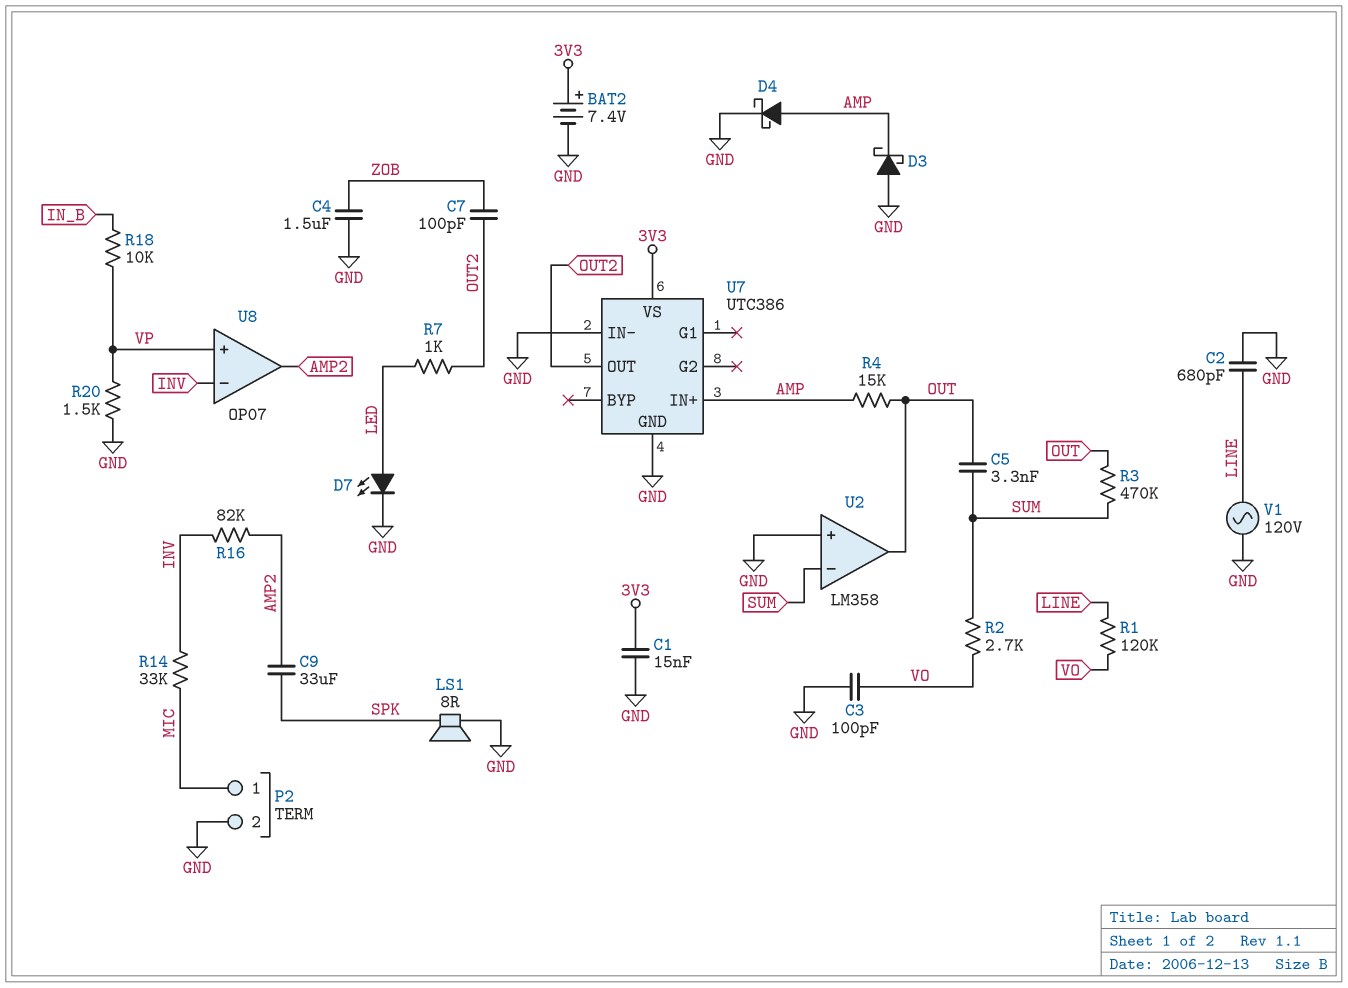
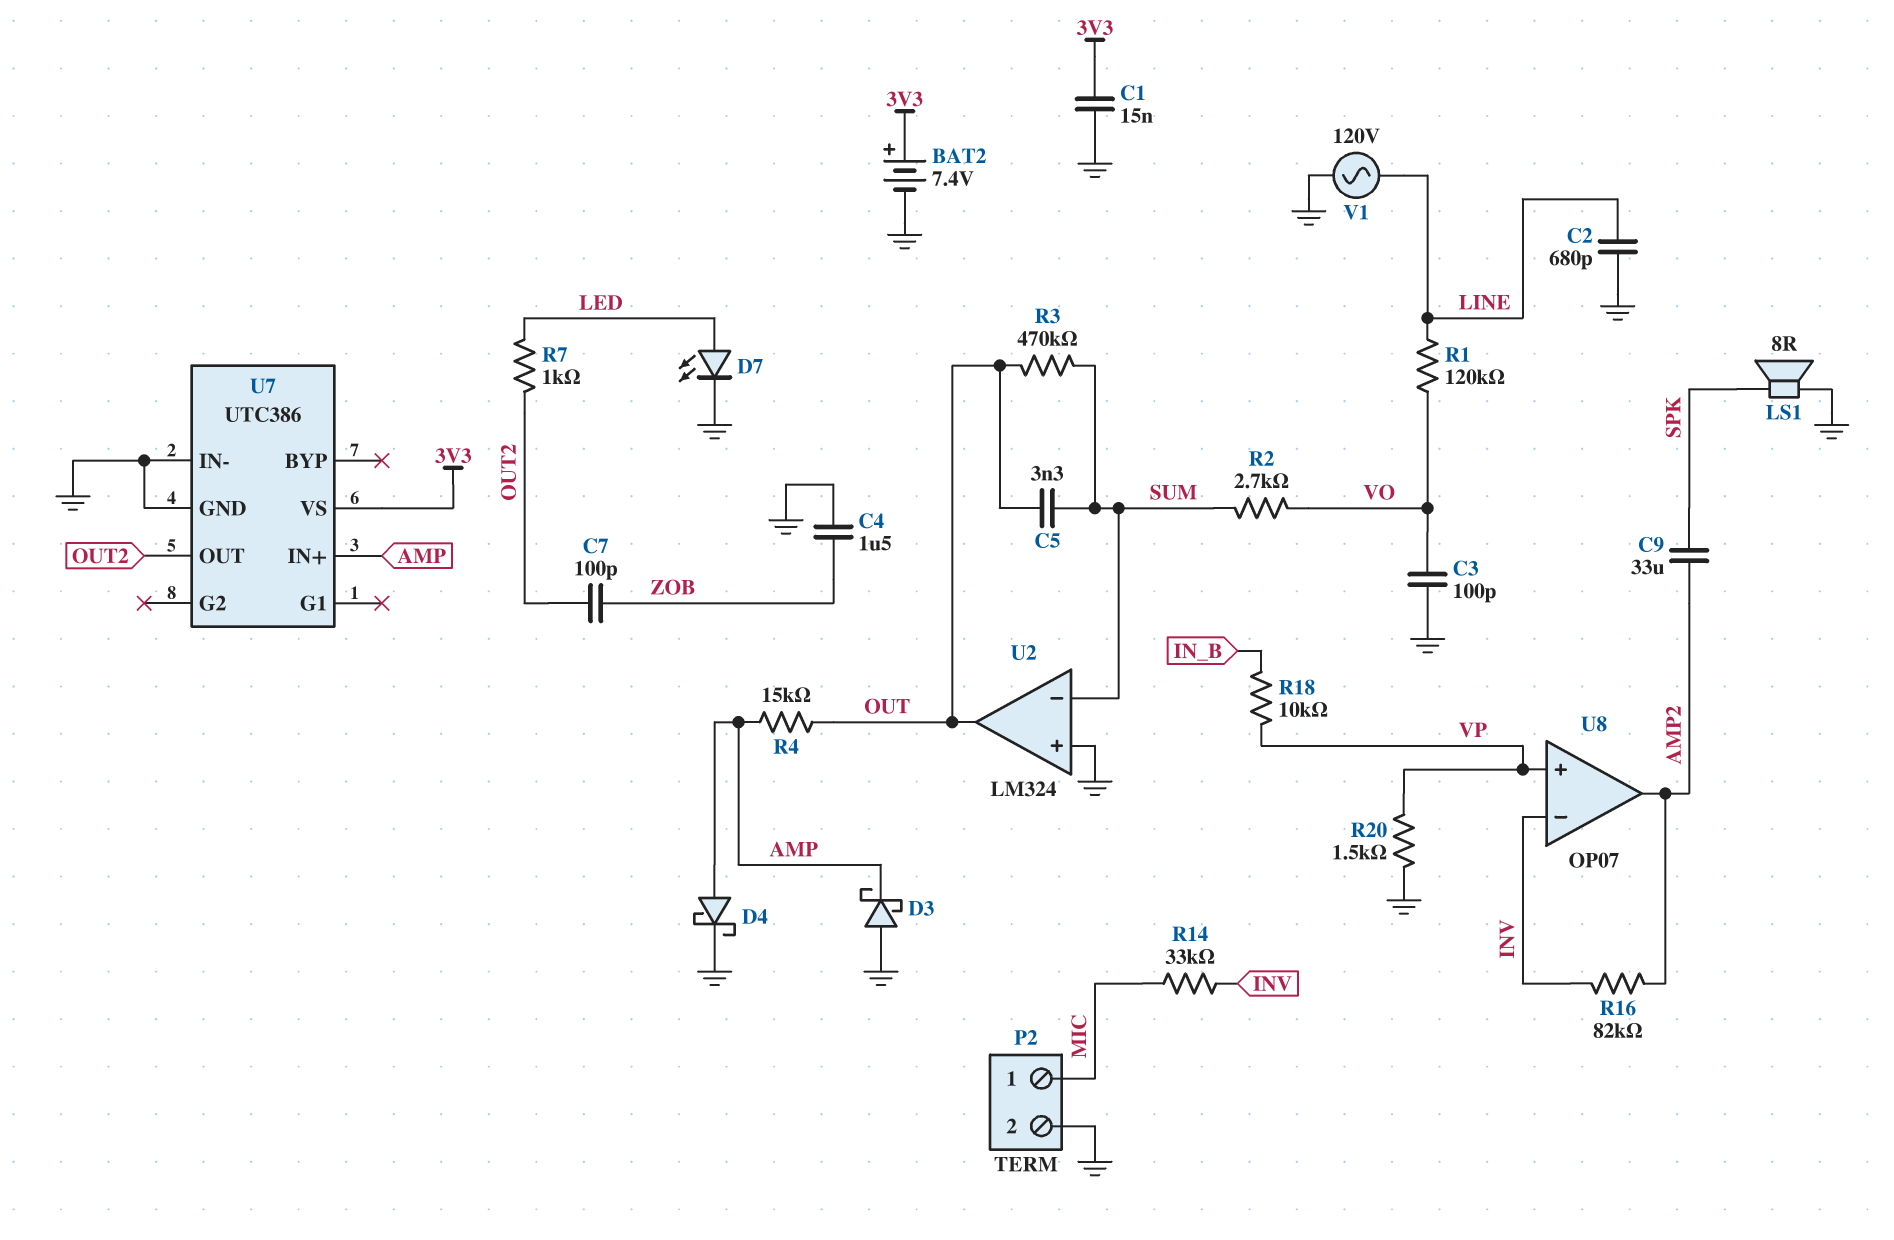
U2: LM358 -> LM324

